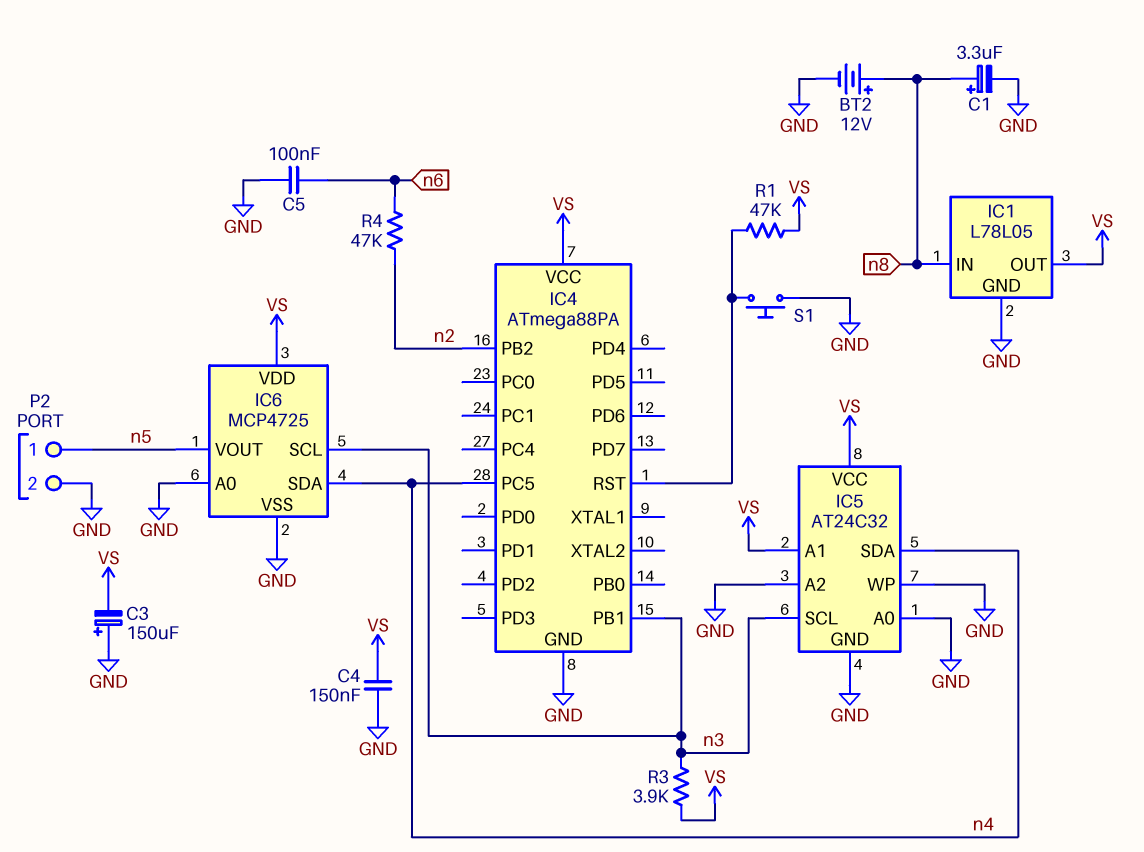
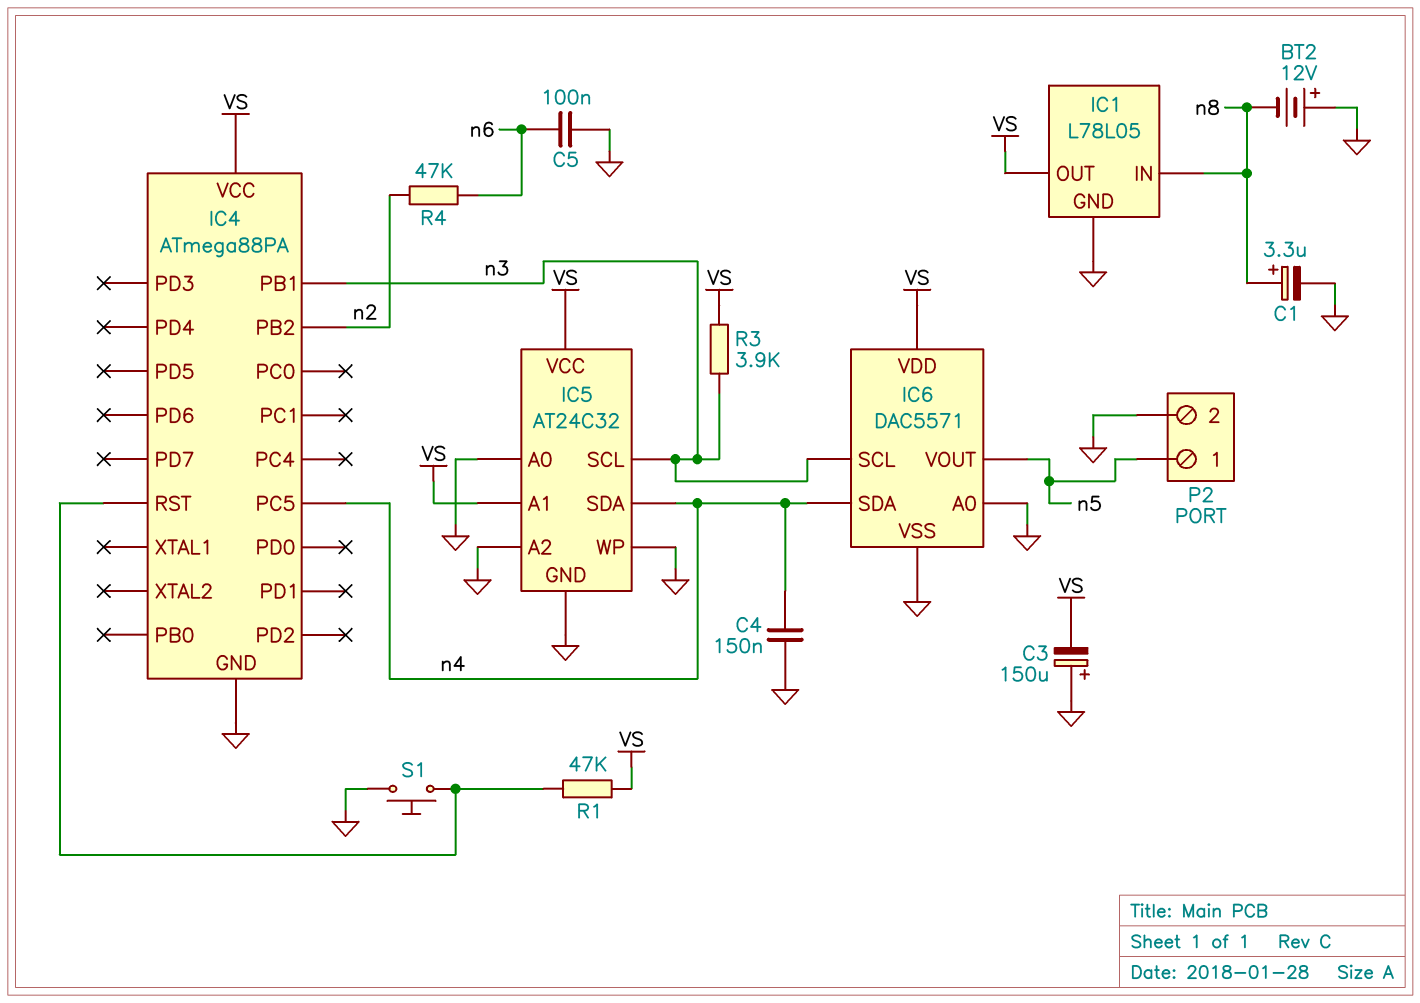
BT2: 12V (plus n8, minus GND) -> 12V (plus GND, minus n8)
C4: 150nF (GND, VS) -> 150nF (GND, n4)
IC6: MCP4725 -> DAC5571

